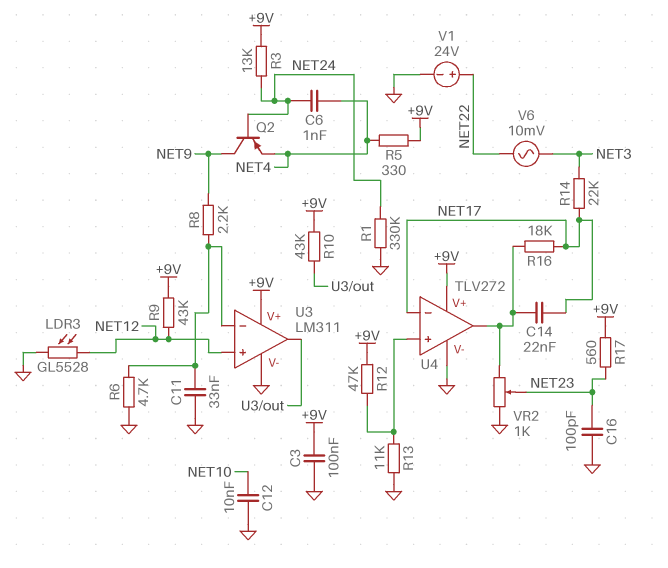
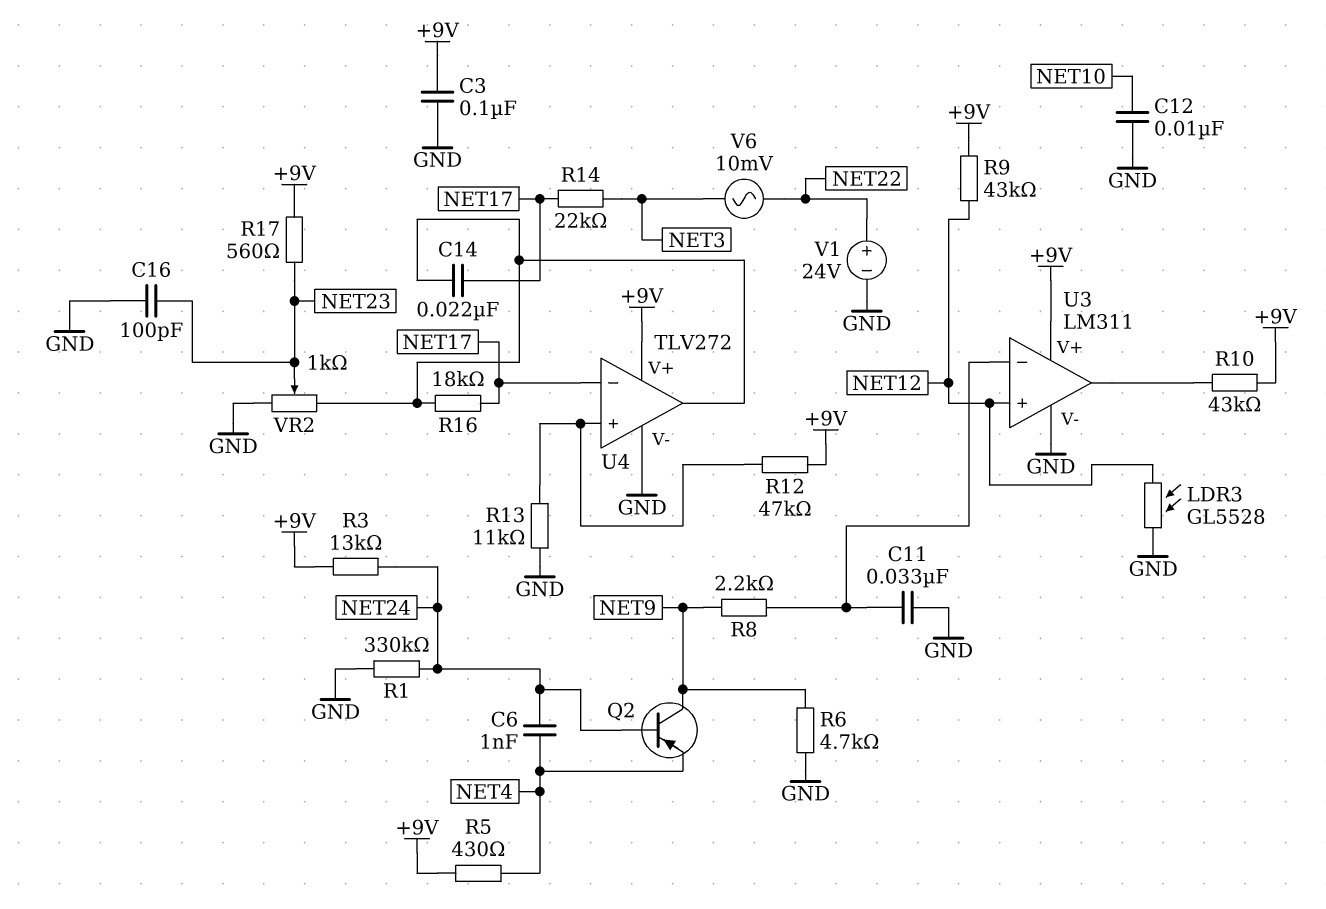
R5: 330 (+9V, NET4) -> 430 (+9V, NET4)
R6: 4.7k (GND, U3/in-) -> 4.7k (GND, NET9)

